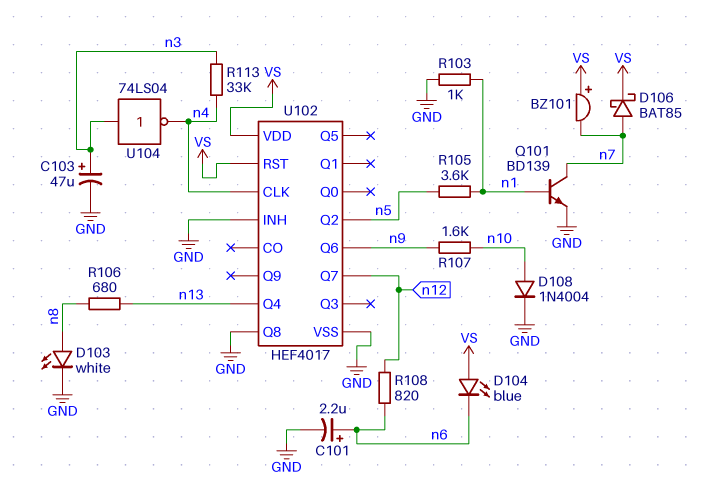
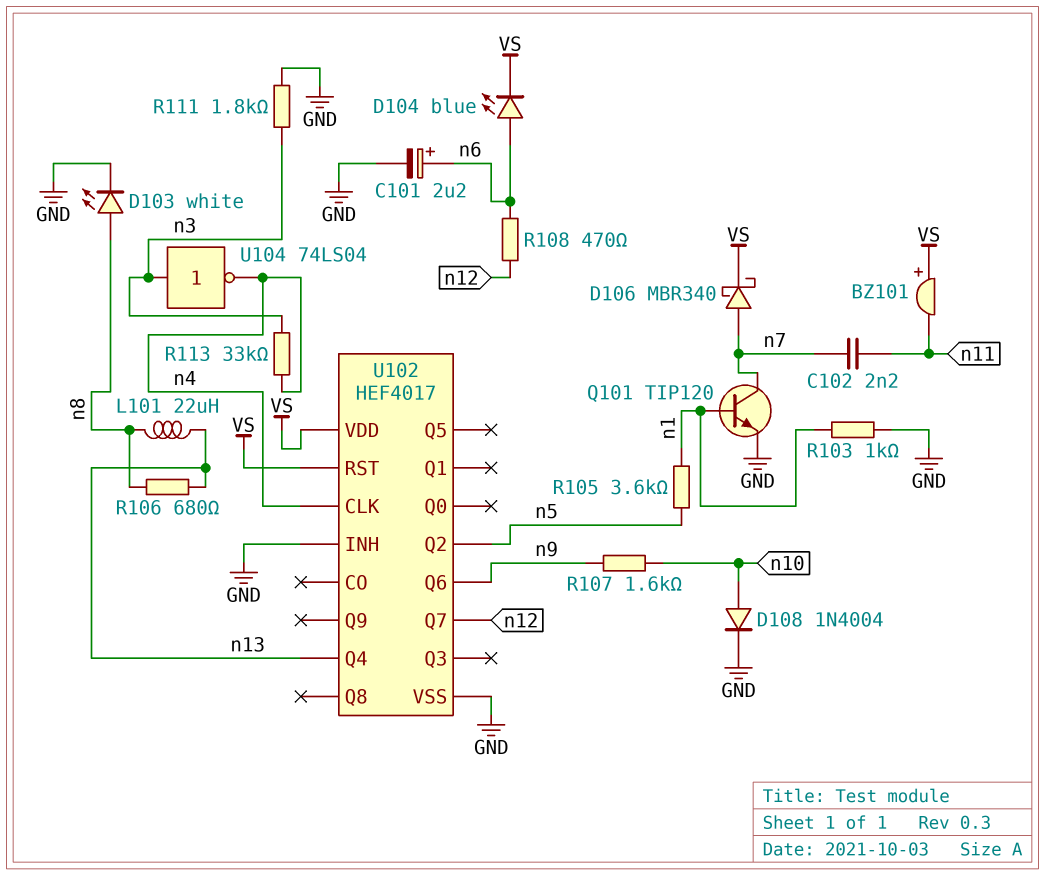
BZ101: buzzer (plus VS, minus n7) -> buzzer (plus VS, minus n11)
C102: none -> 2.2nF (n7, n11)
C103: 47uF (plus n3, minus GND) -> none
D104: LED blue (A VS, K n6) -> LED blue (A n6, K VS)
D106: schottky BAT85 (A n7, K VS) -> schottky MBR340 (A n7, K VS)
L101: none -> 22uH (n8, n13)
Q101: NPN BD139 (B n1, C n7, E GND) -> NPN TIP120 (B n1, C n7, E GND)
R108: 820 (n6, n12) -> 470 (n6, n12)
R111: none -> 1.8k (GND, n3)
U102 pin Q8: GND -> none

